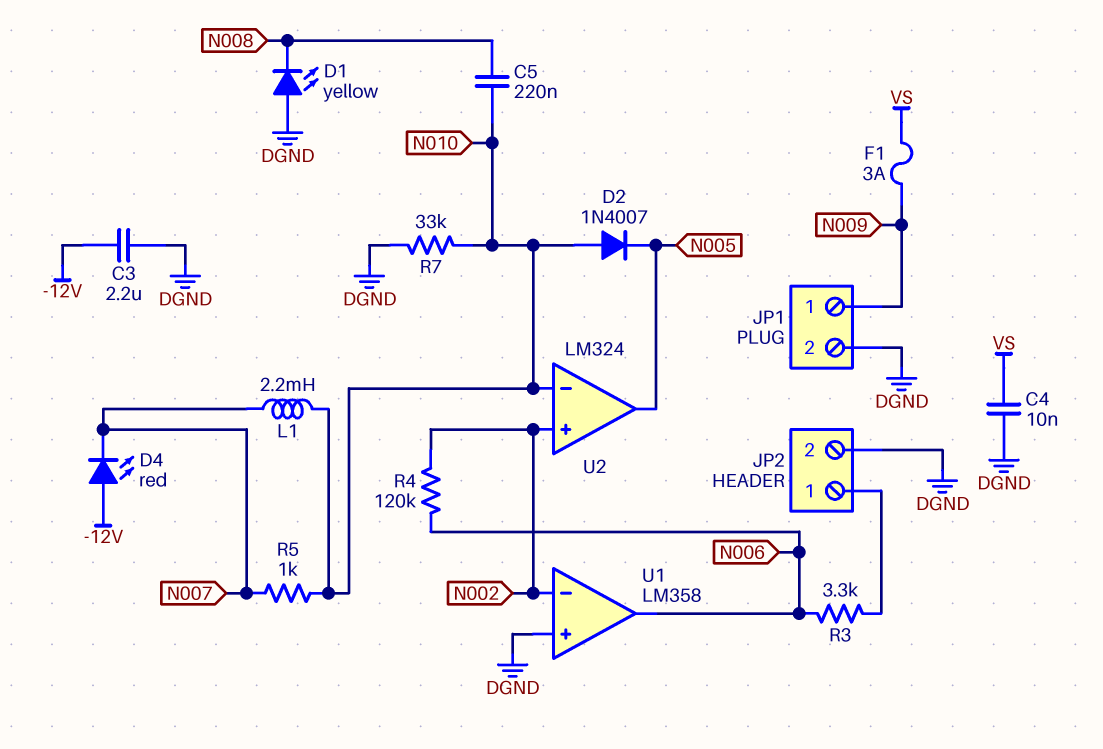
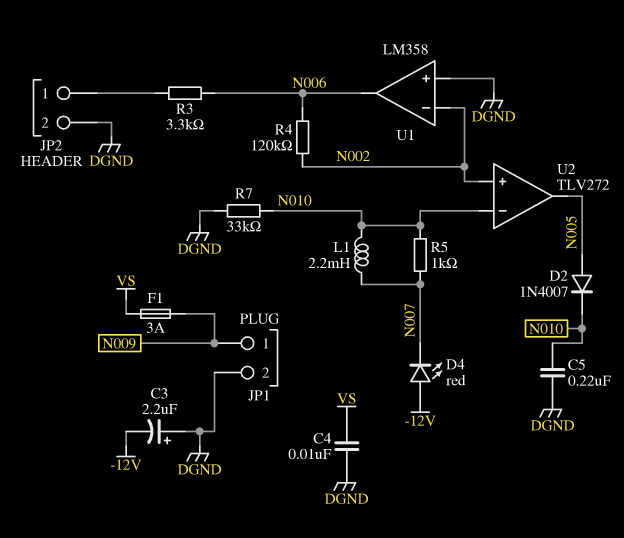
C3: 2.2uF (-12V, DGND) -> 2.2uF (plus DGND, minus -12V)
C5: 220nF (N008, N010) -> 220nF (DGND, N010)
D1: LED yellow (A DGND, K N008) -> none
D2: diode 1N4007 (A N010, K N005) -> diode 1N4007 (A N005, K N010)
U2: LM324 -> TLV272

